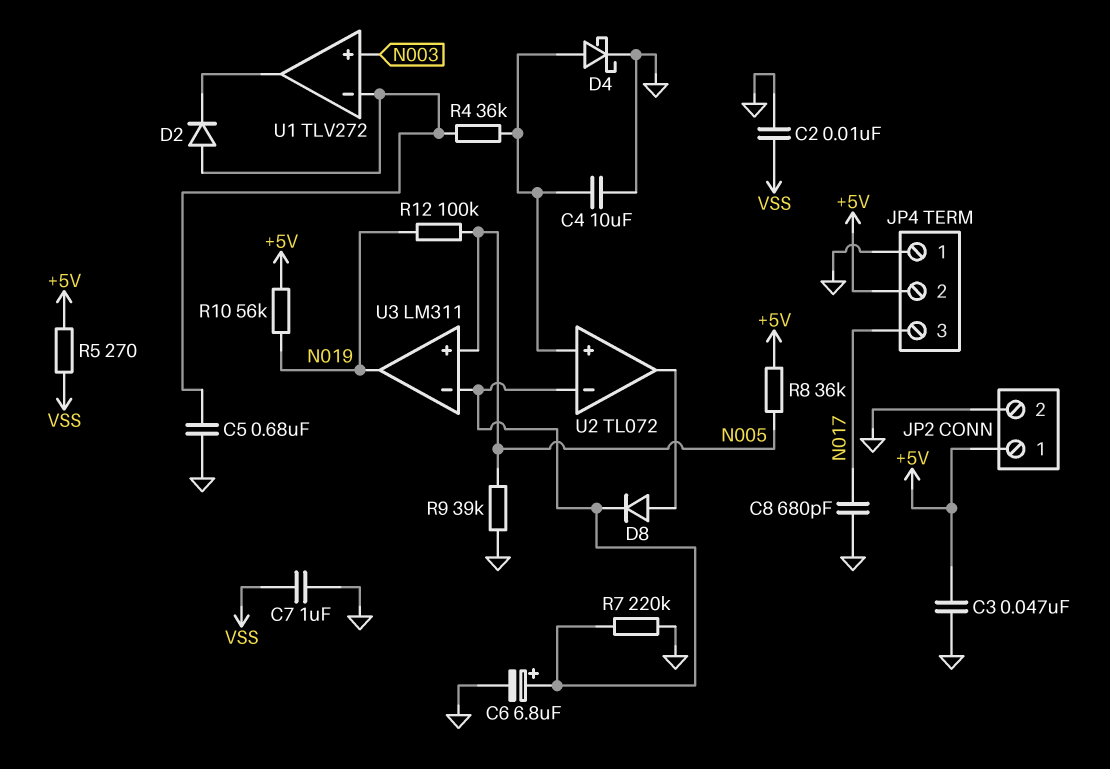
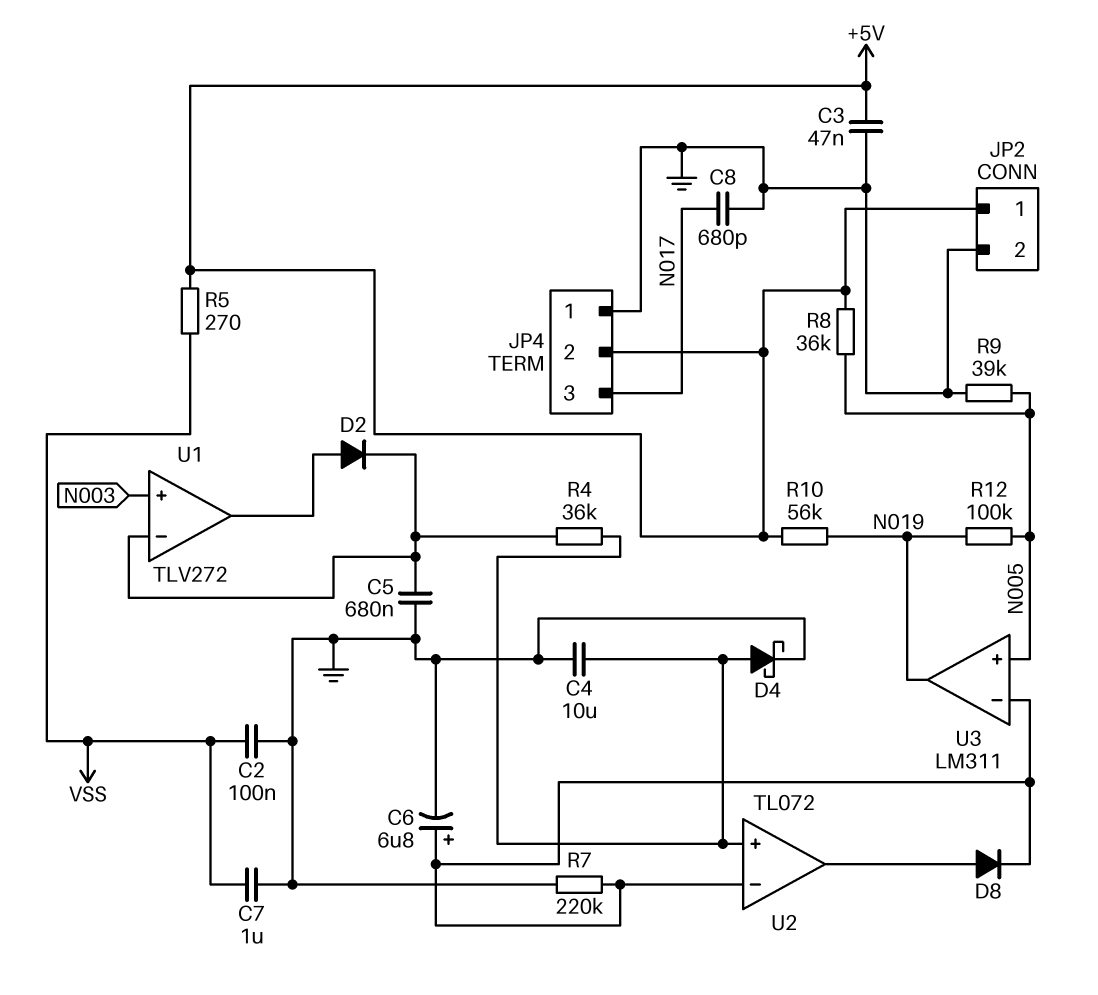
C2: 10nF (GND, VSS) -> 100nF (GND, VSS)
D2: diode (A U1/in-, K U1/out) -> diode (A U1/out, K U1/in-)

